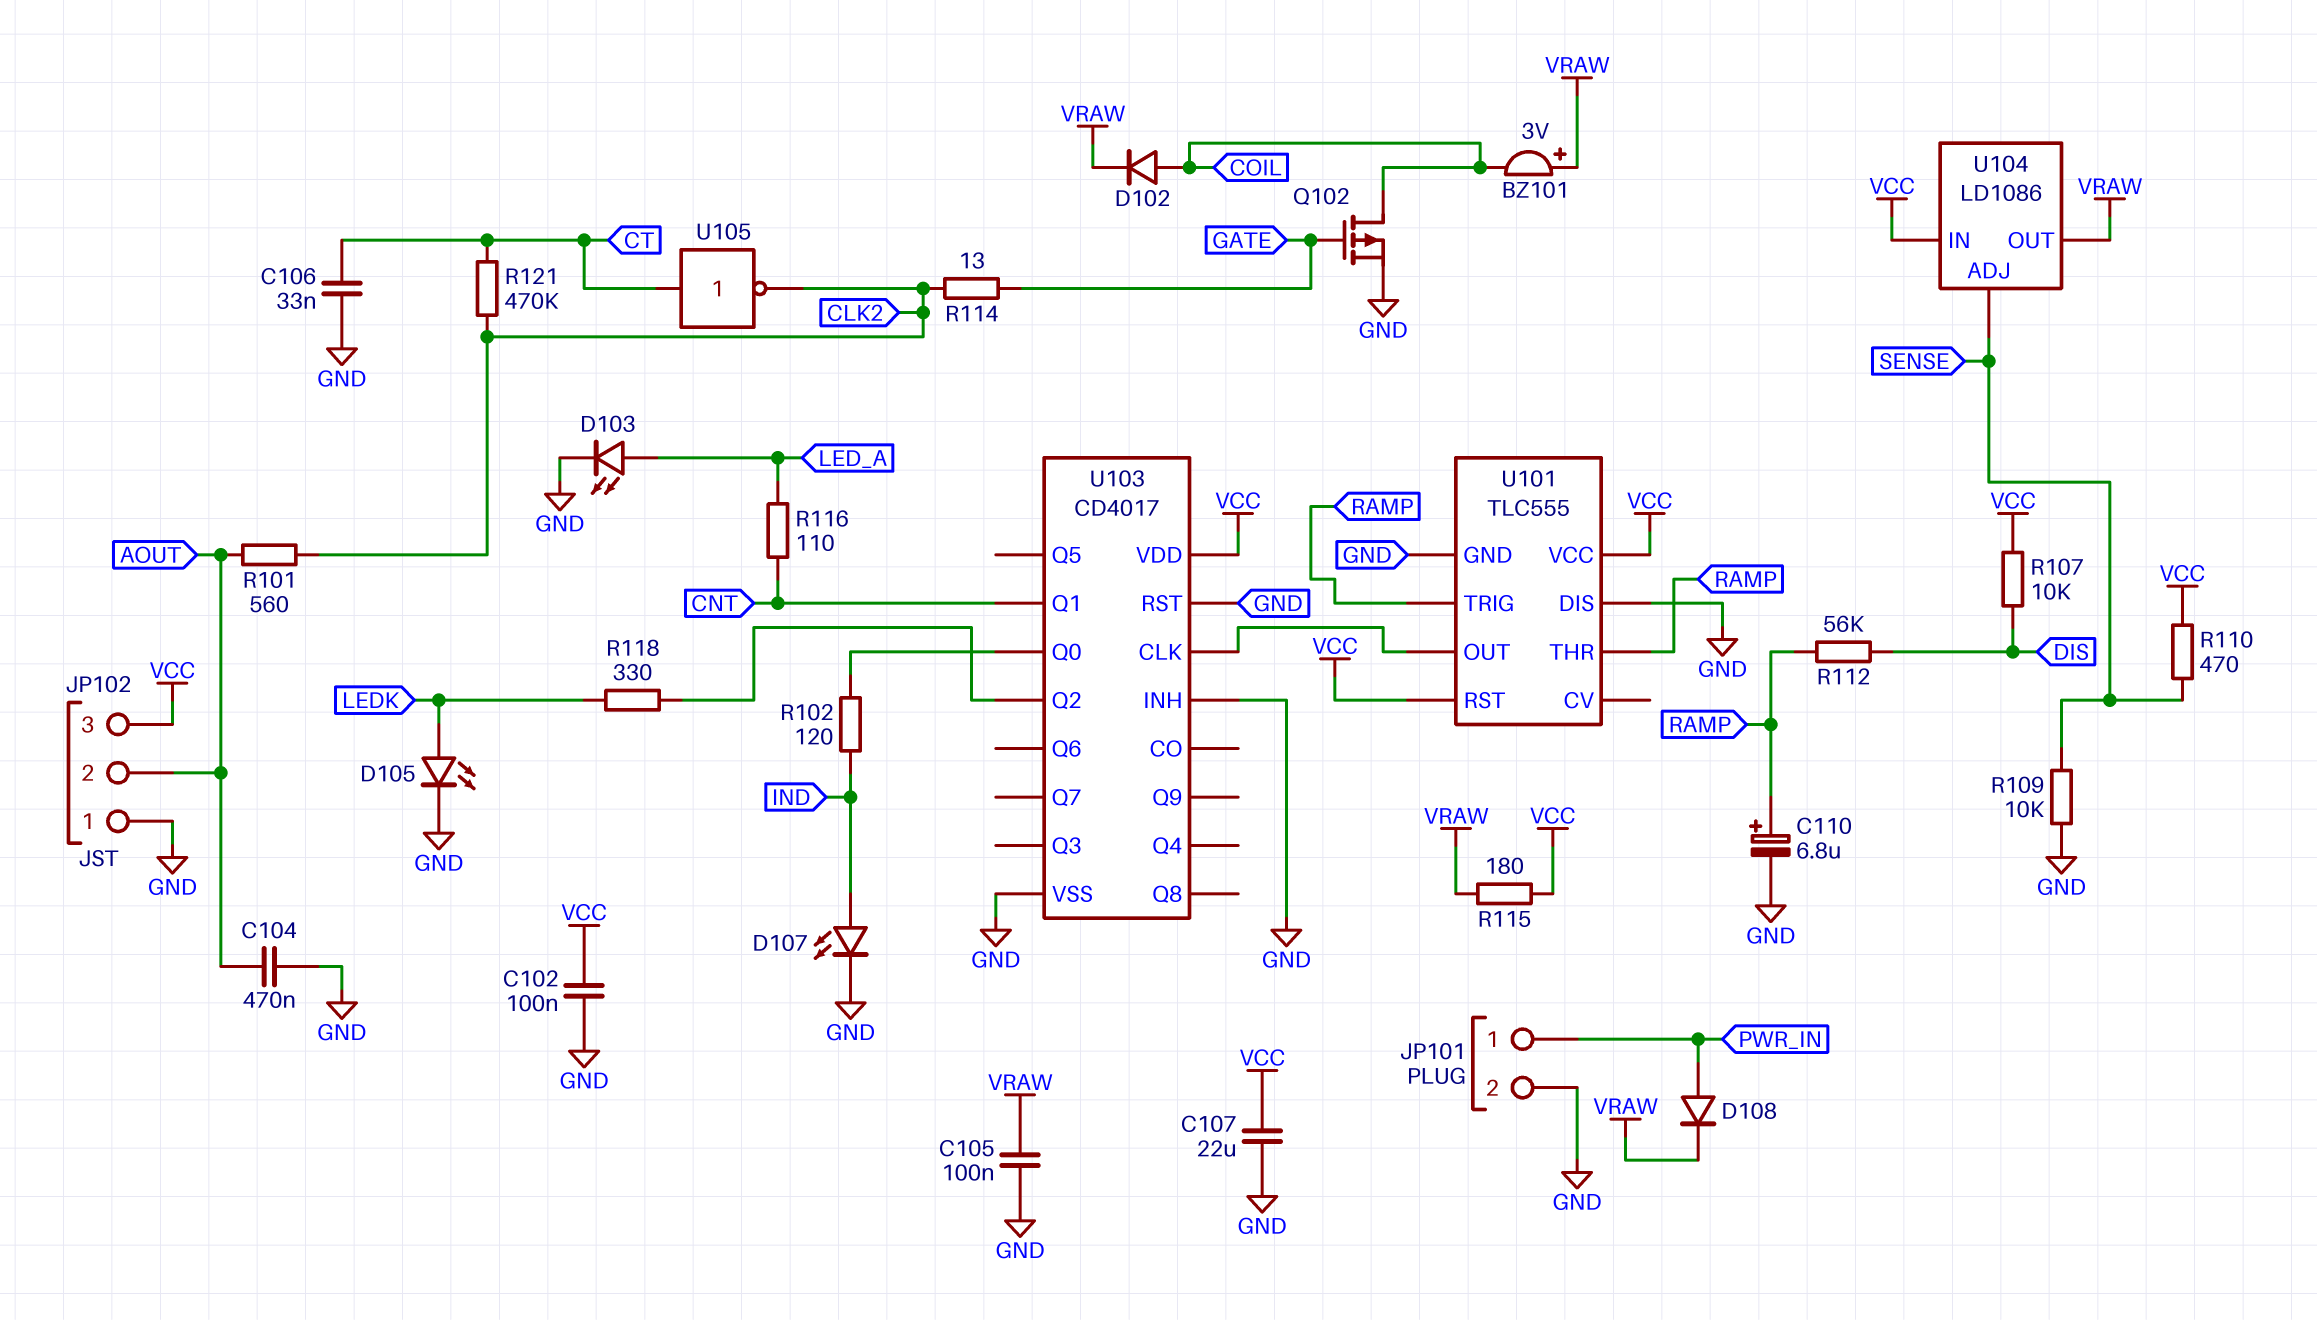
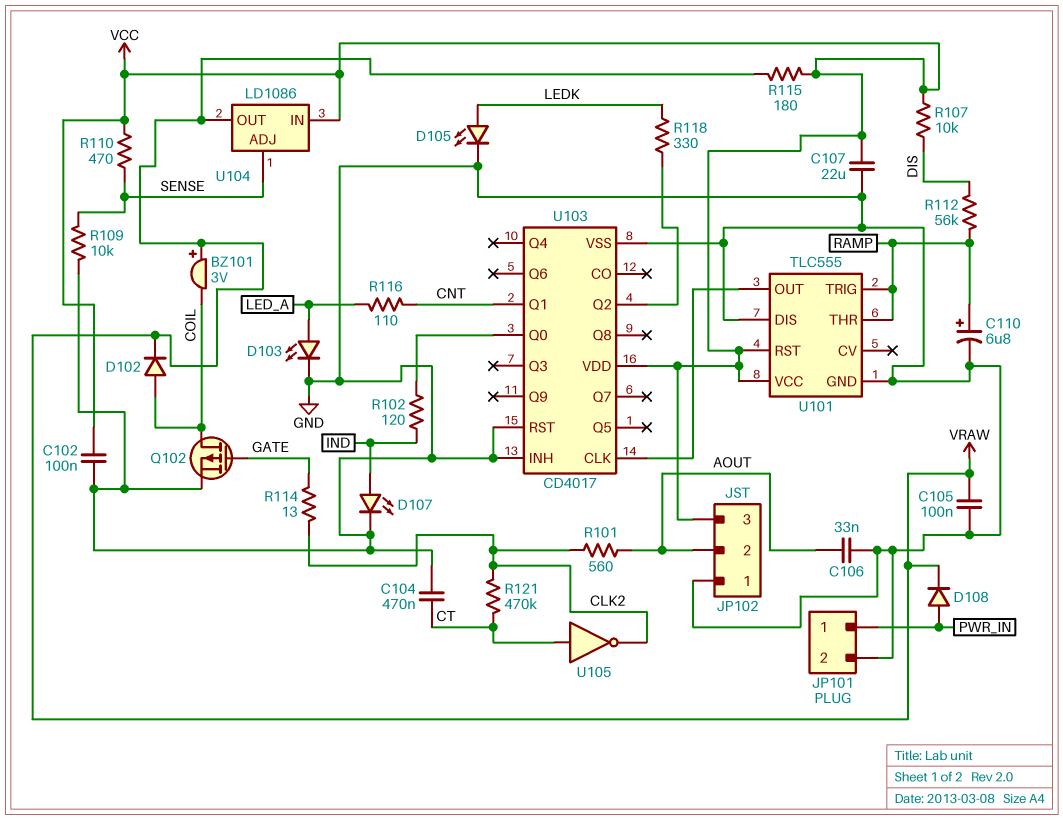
C104: 470nF (AOUT, GND) -> 470nF (CT, GND)
C106: 33nF (CT, GND) -> 33nF (AOUT, GND)

